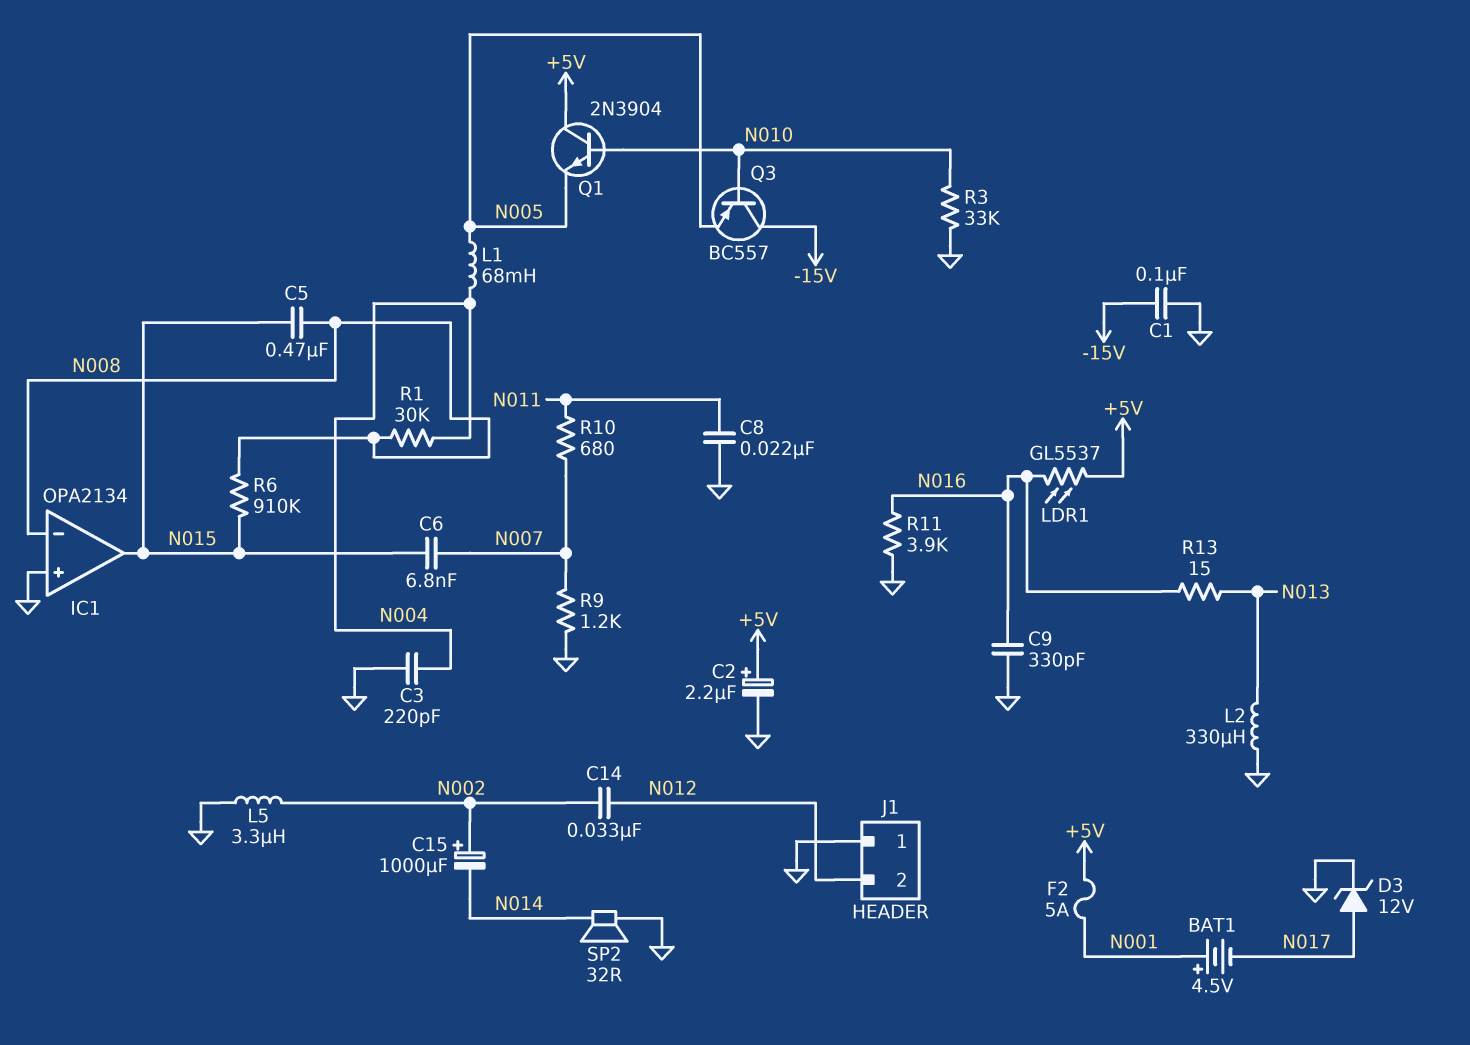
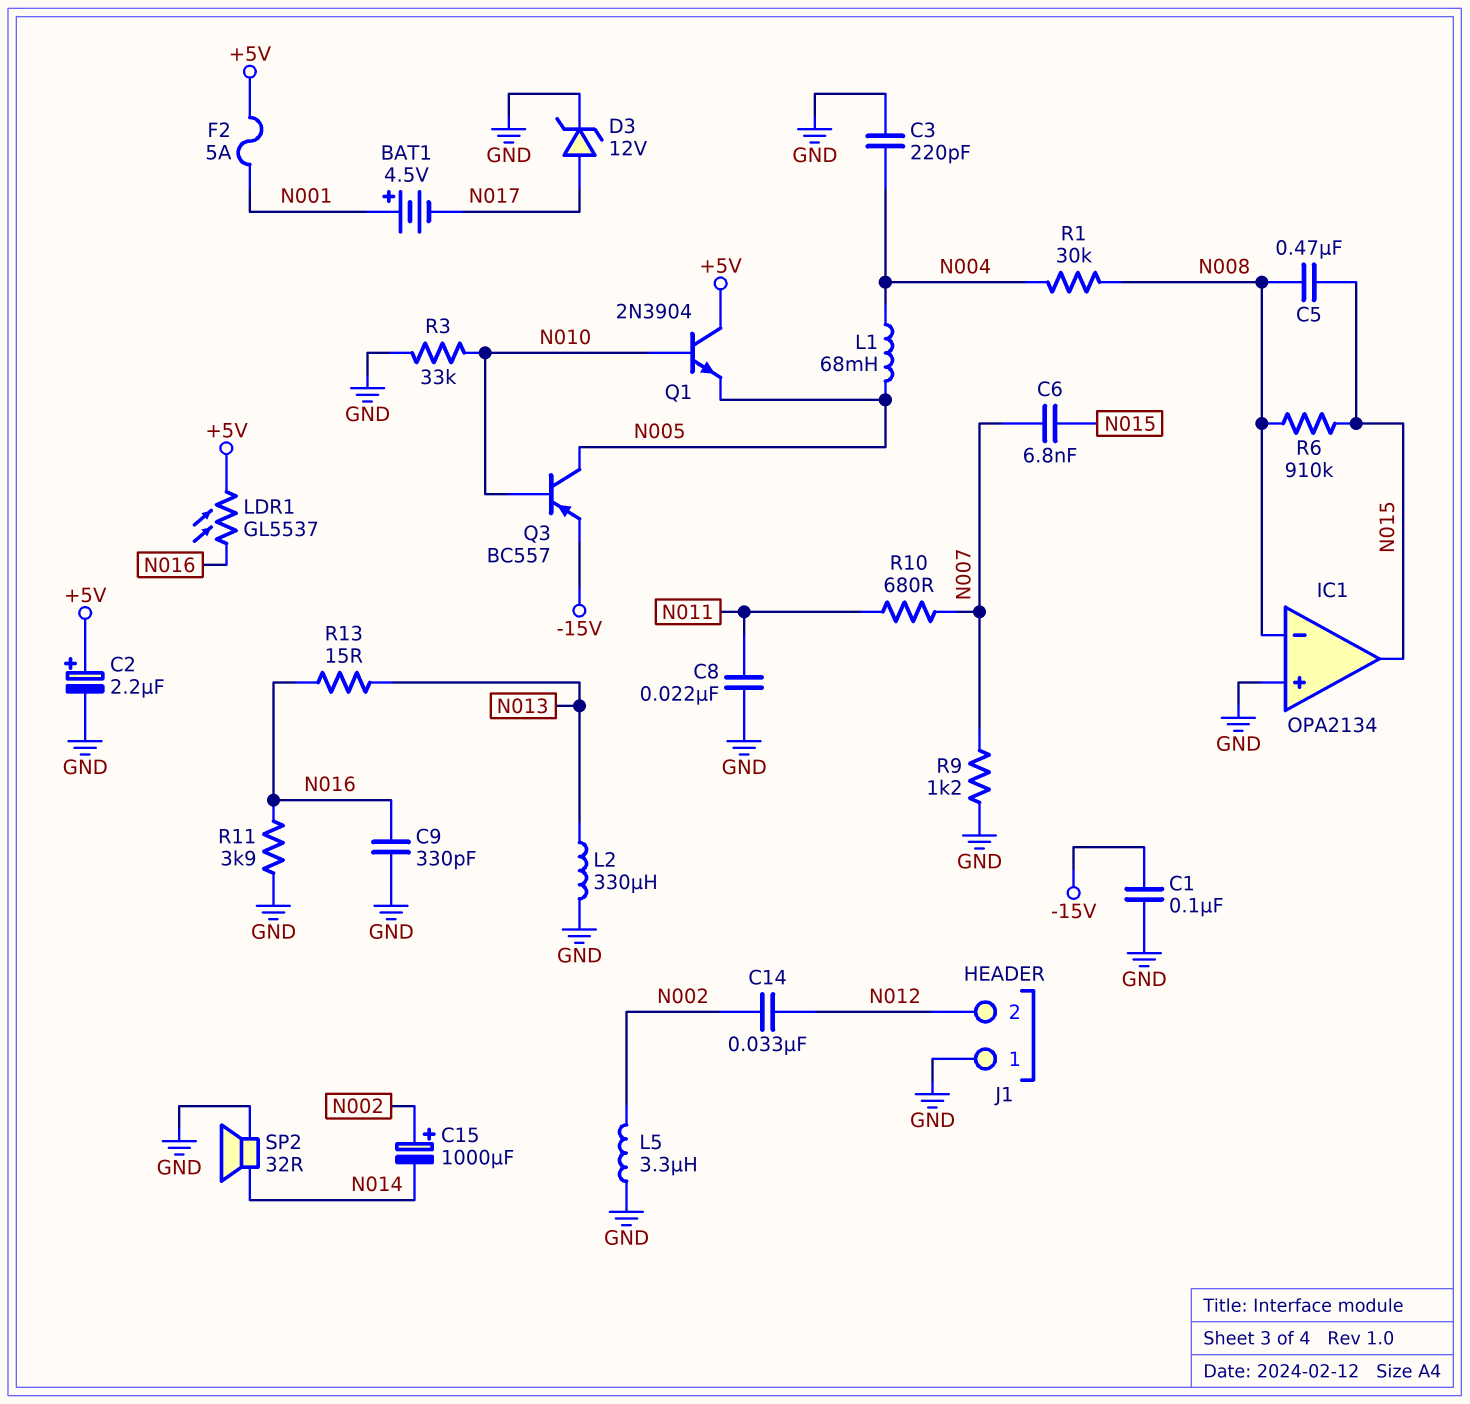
Q3: PNP BC557 (B N010, C -15V, E N005) -> PNP BC557 (B N010, C N005, E -15V)

